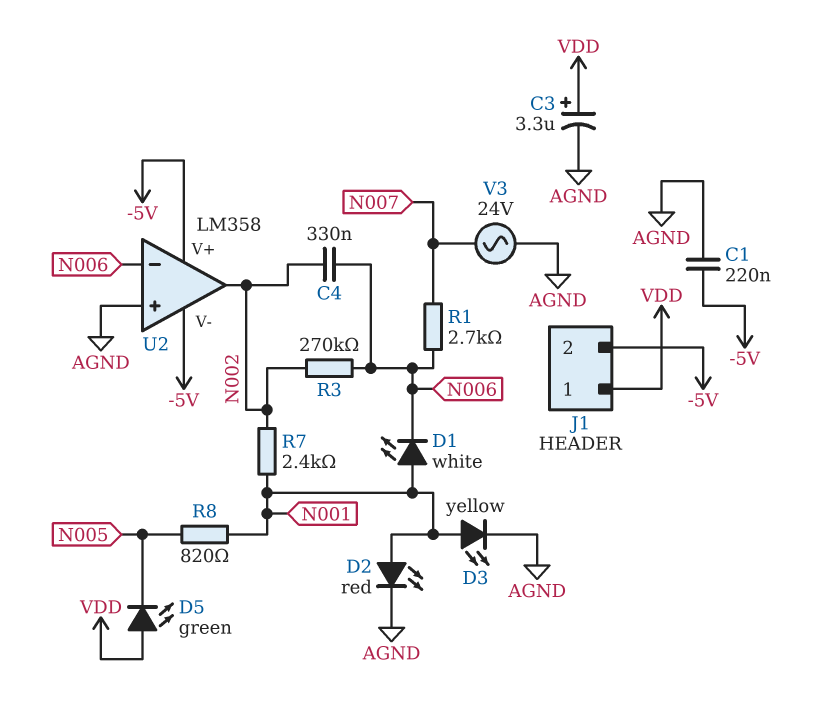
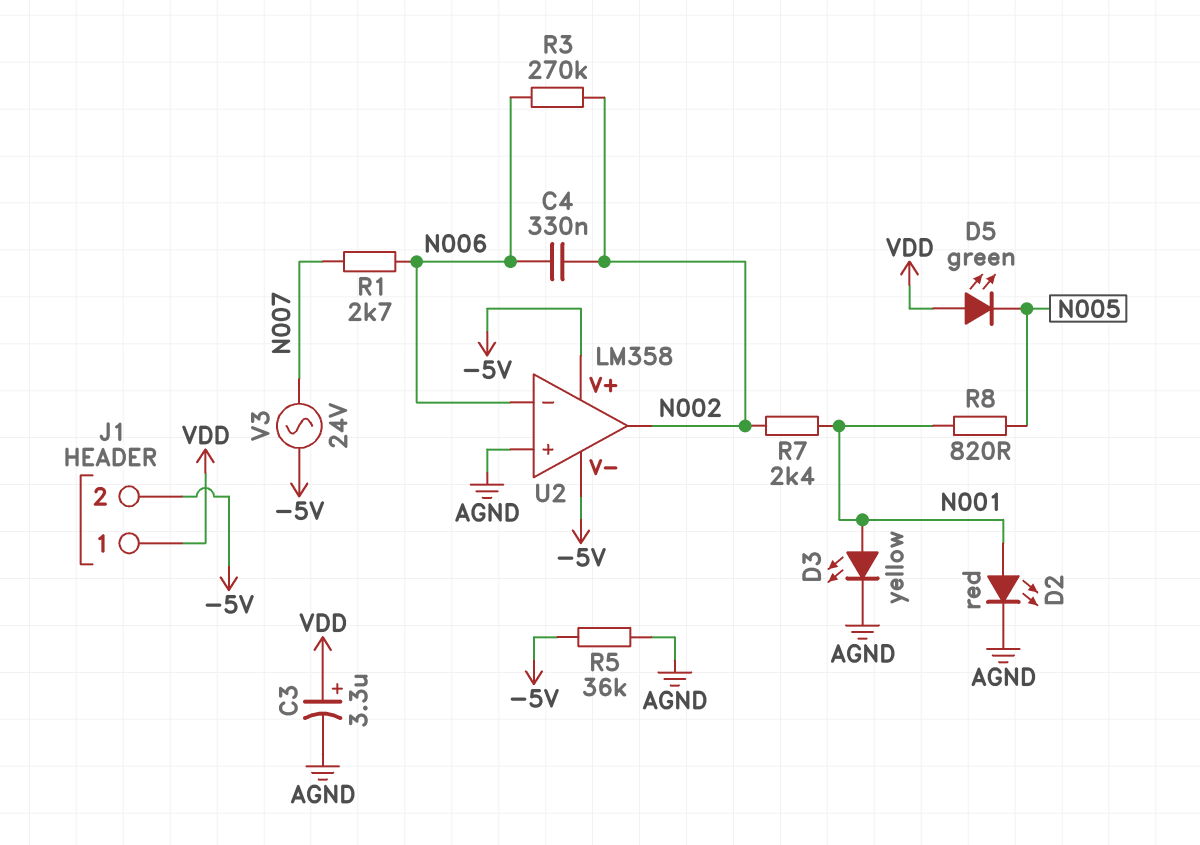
C1: 220nF (-5V, AGND) -> none
D1: LED white (A N001, K N006) -> none
R5: none -> 36k (-5V, AGND)
V3: AC 24V (AGND, N007) -> AC 24V (-5V, N007)

